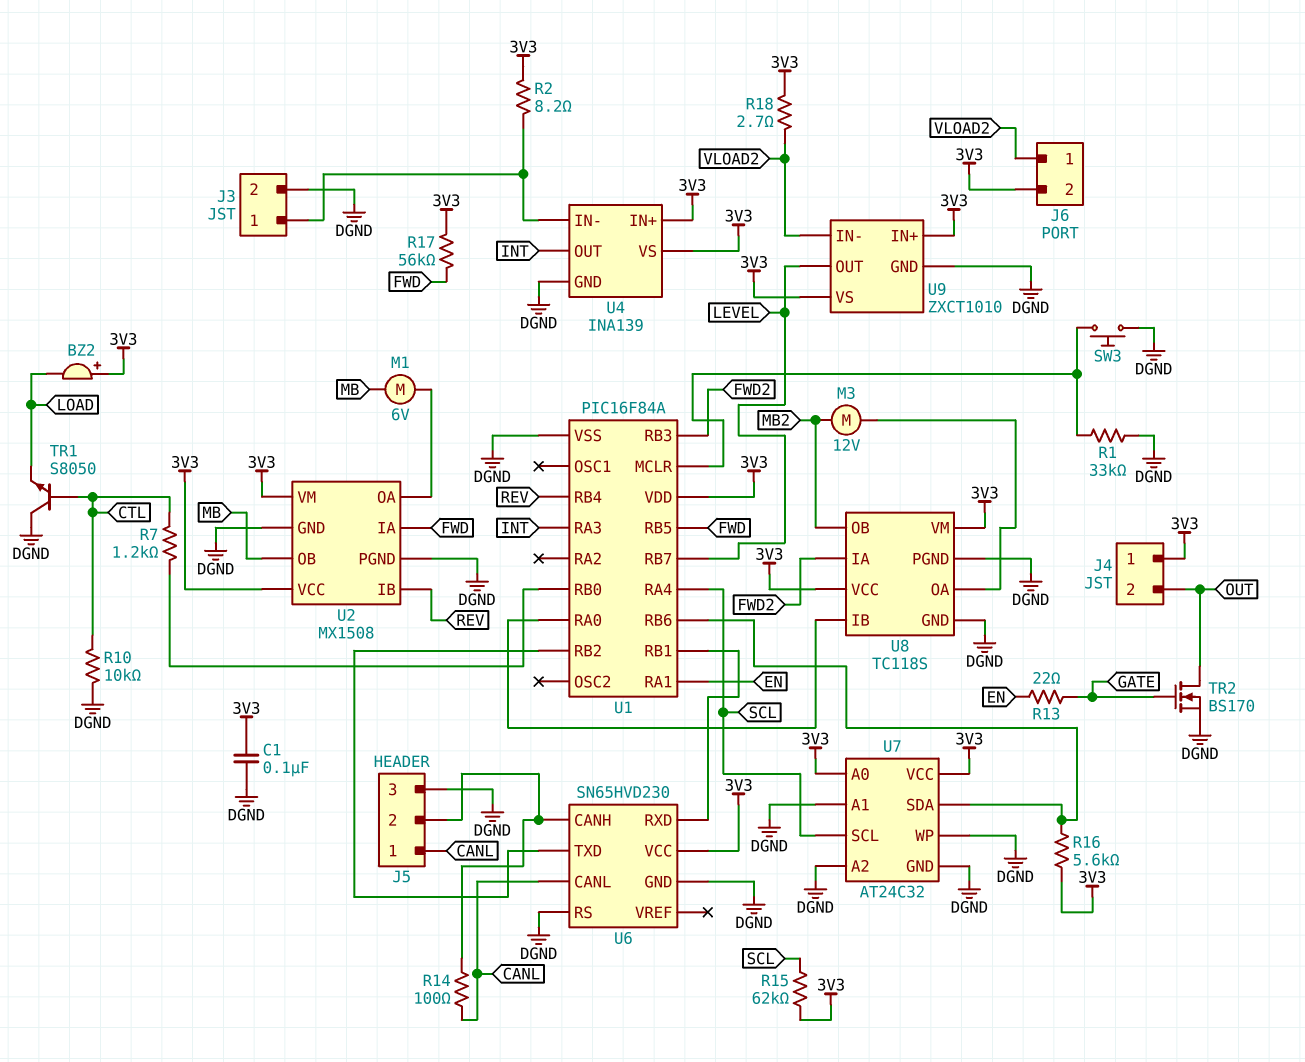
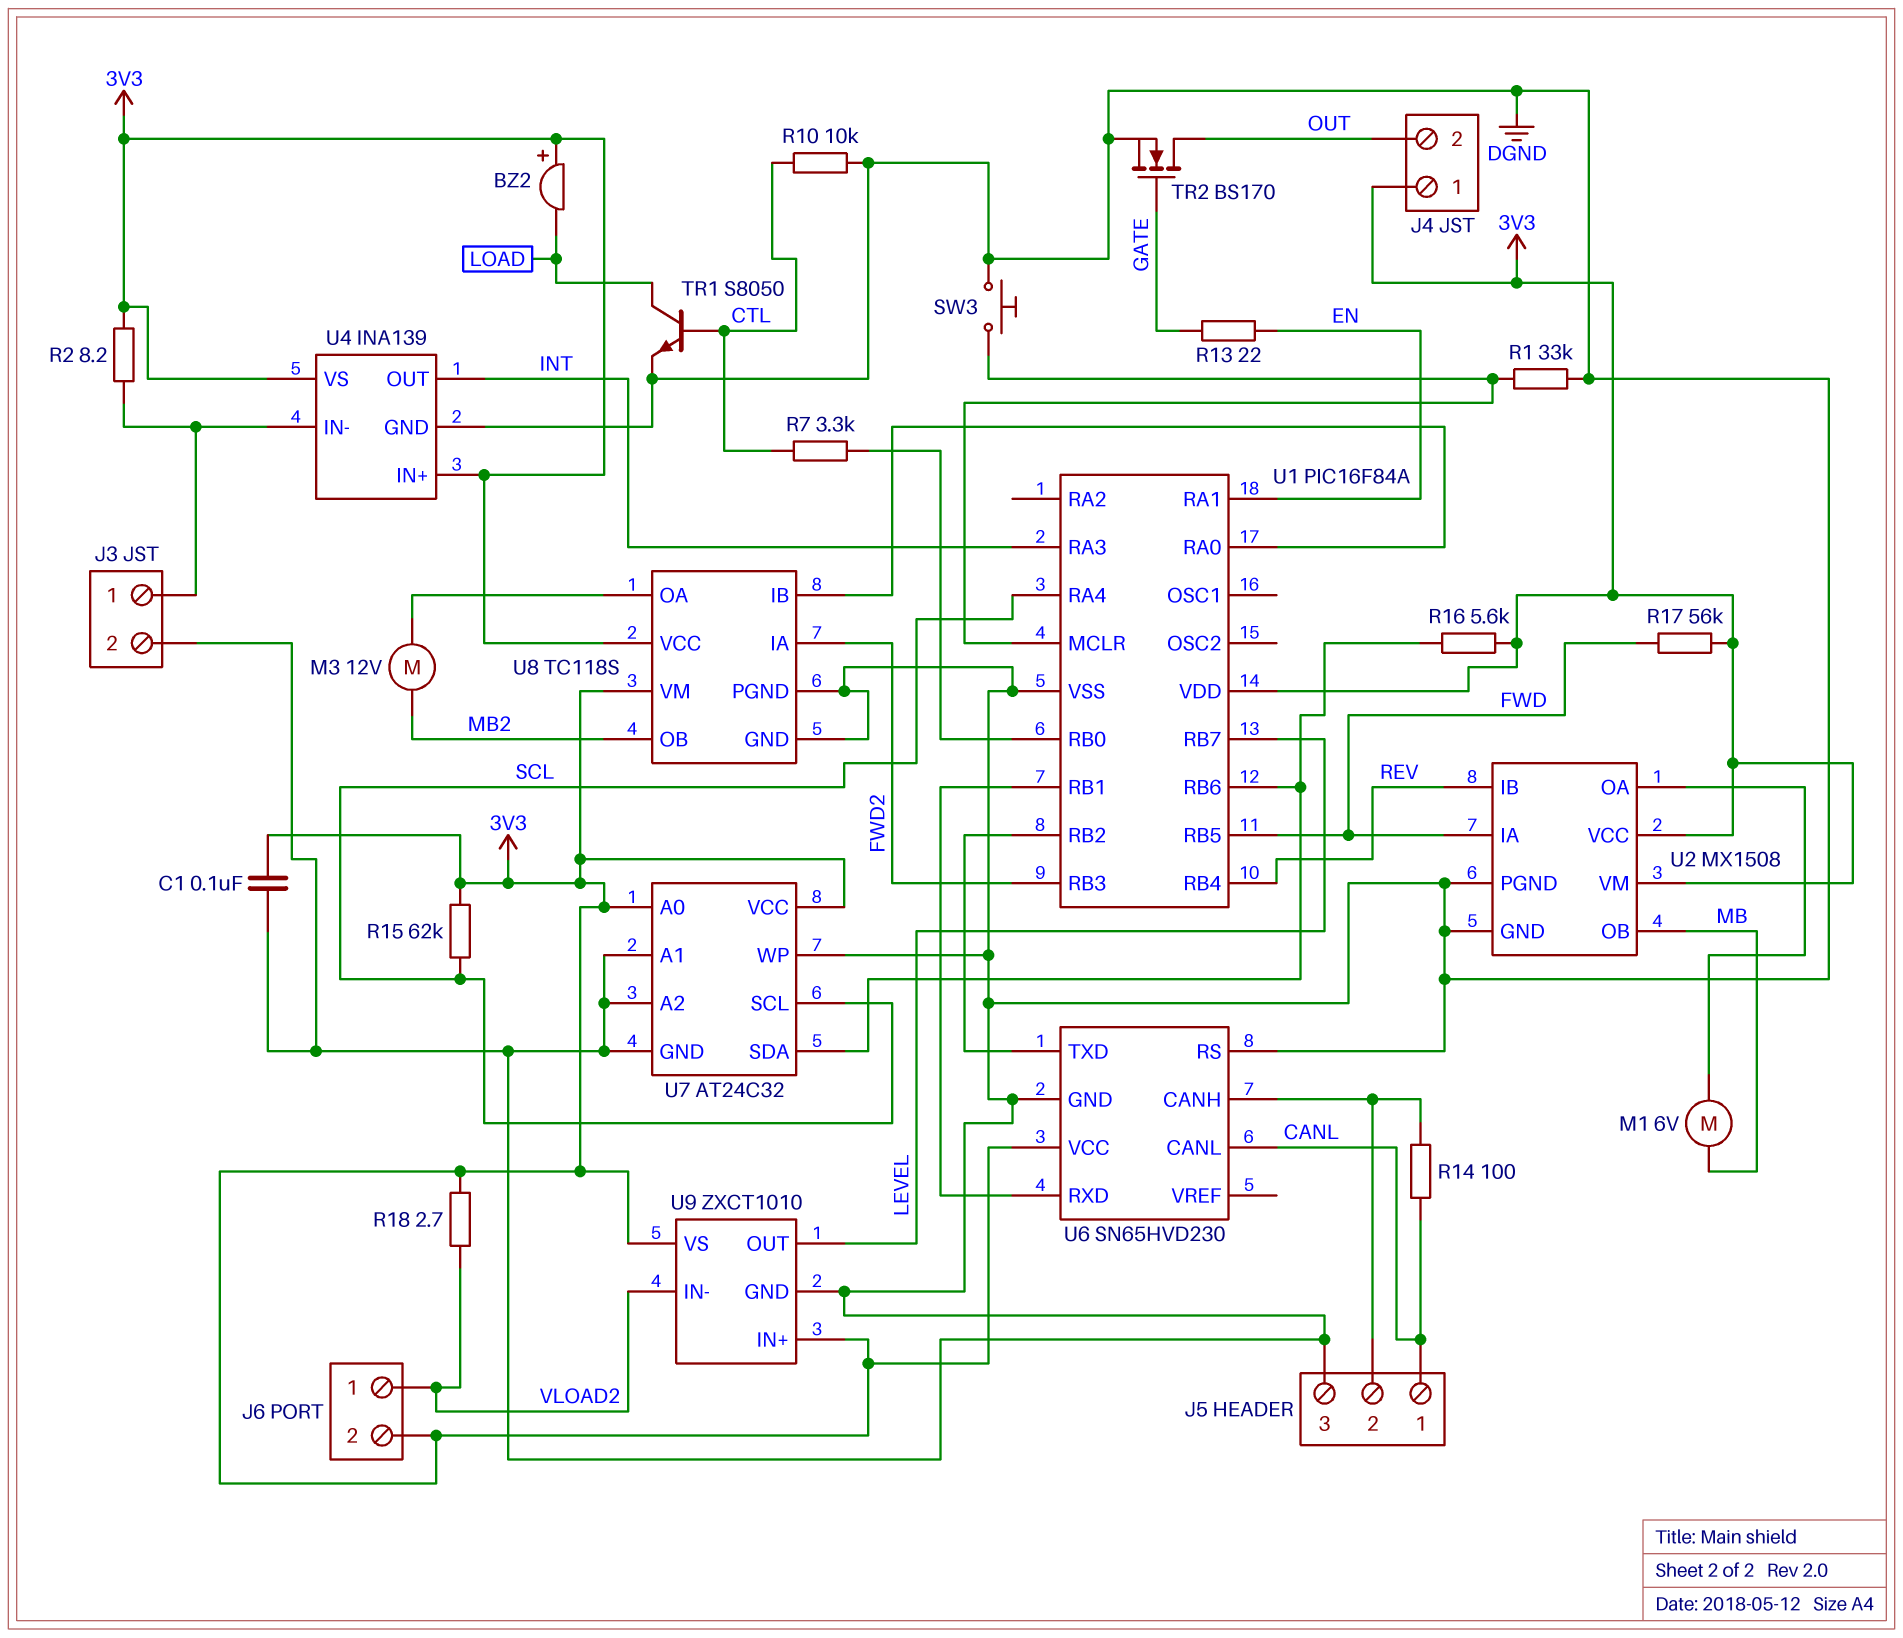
R7: 1.2k (CTL, U1/RB0) -> 3.3k (CTL, U1/RB0)
TR1: NPN S8050 (B CTL, C DGND, E LOAD) -> NPN S8050 (B CTL, C LOAD, E DGND)

